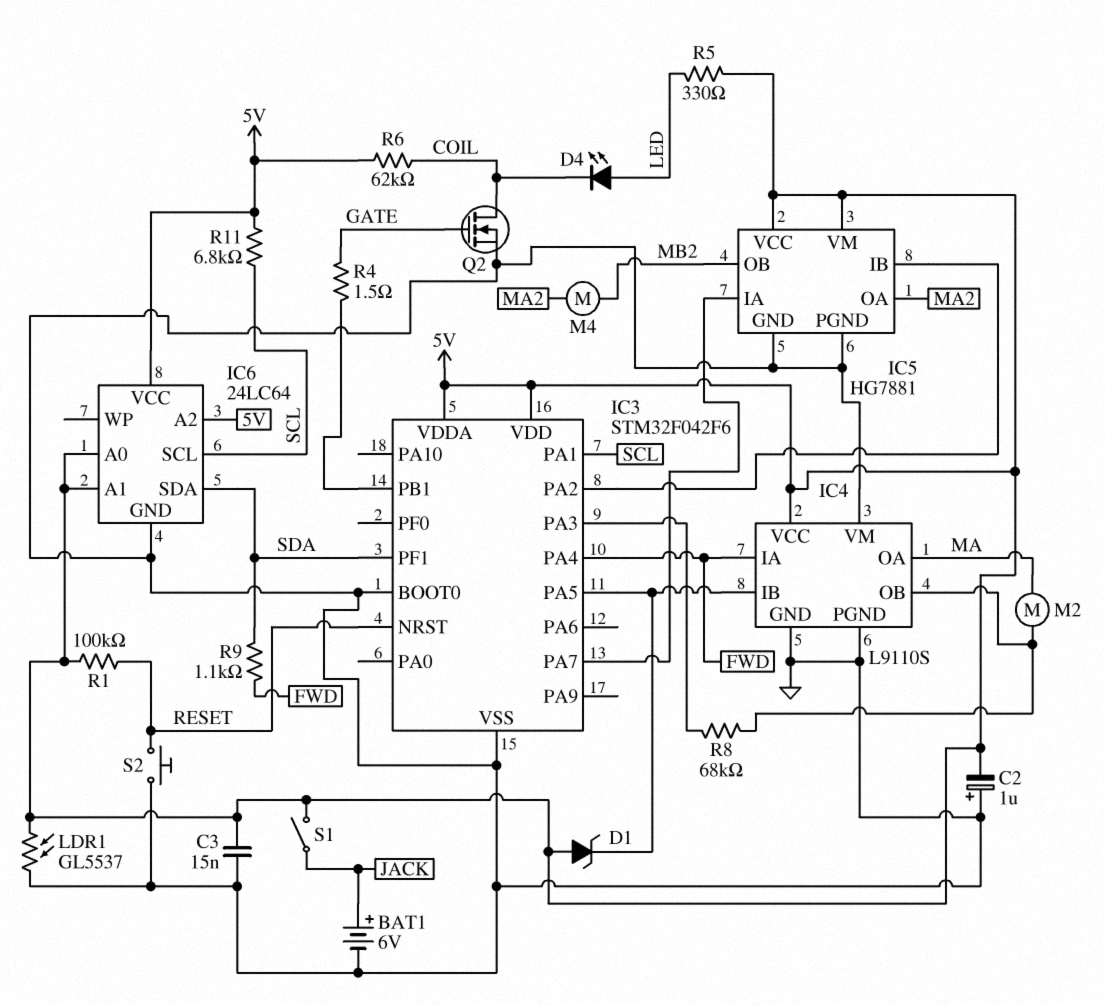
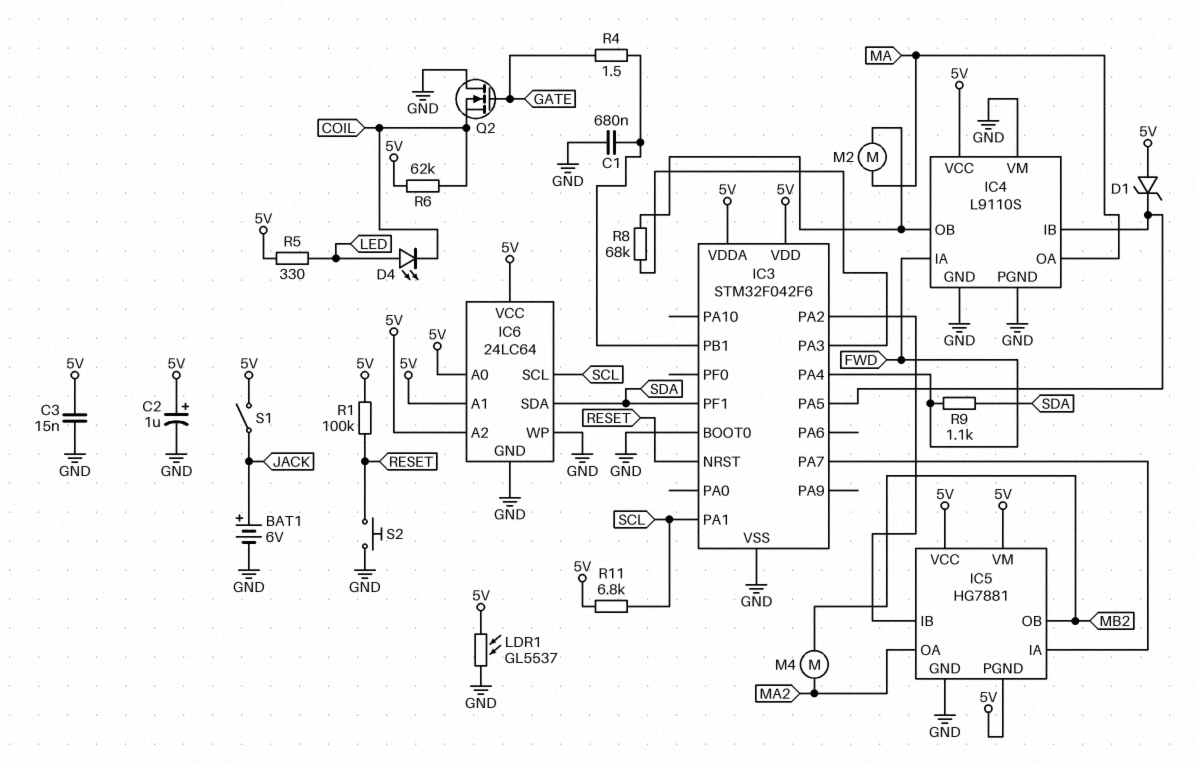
C1: none -> 680nF (GND, IC3/PB1)
C2: 1uF (plus GND, minus 5V) -> 1uF (plus 5V, minus GND)
IC5 pin PGND: GND -> 5V
IC6 pin WP: none -> GND
Q2: NMOS (G GATE, D COIL, S GND) -> NMOS (G GATE, D GND, S COIL)

